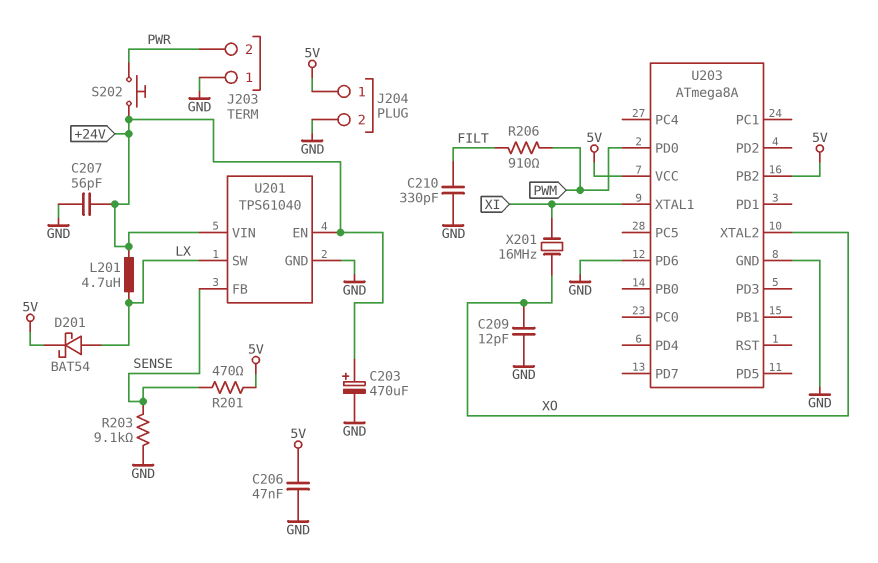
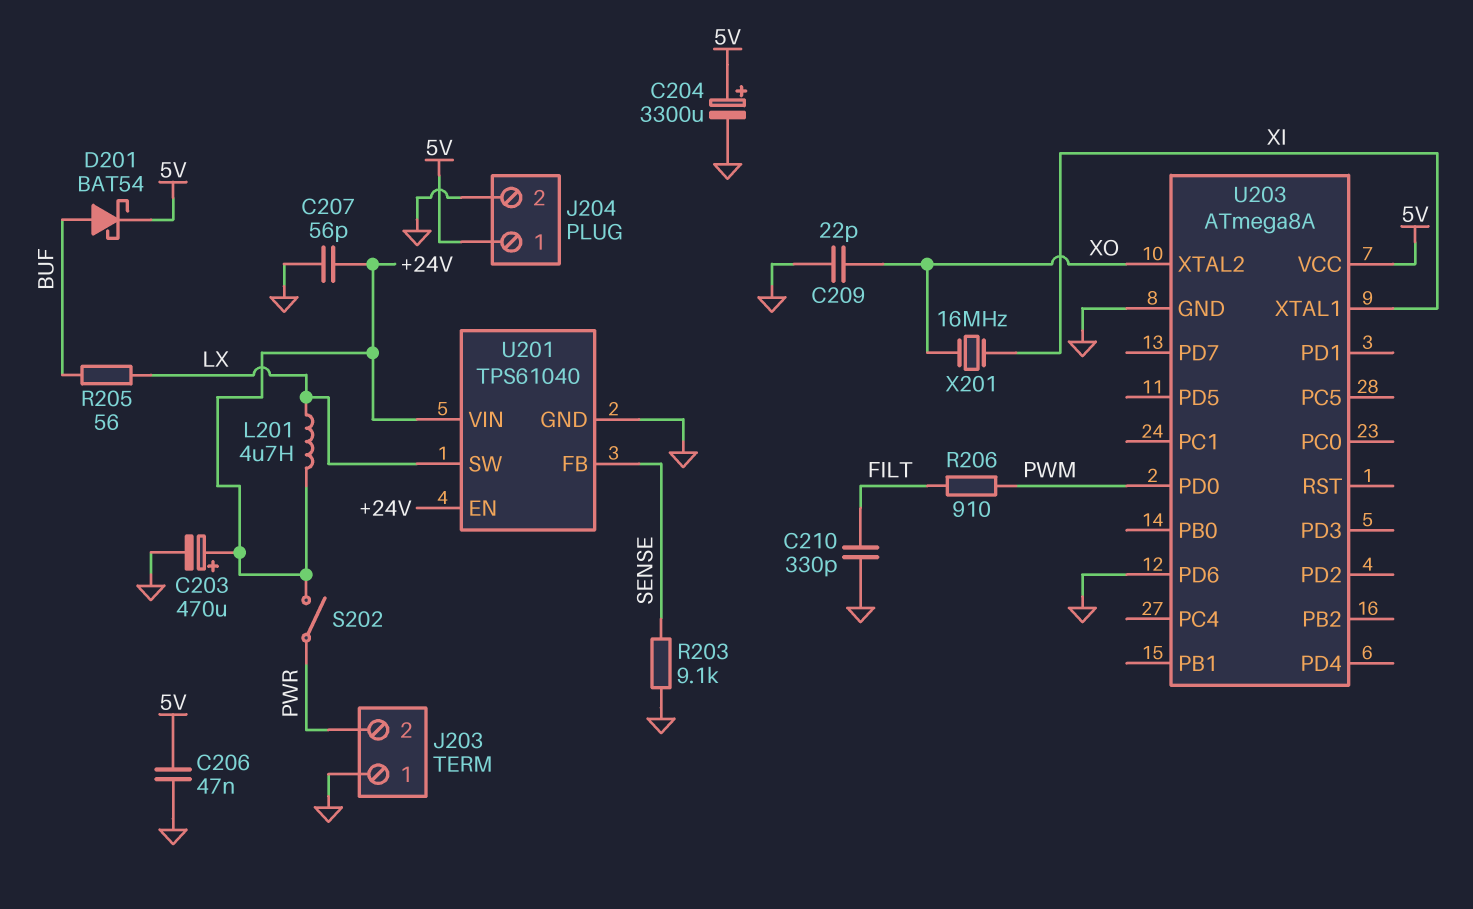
C204: none -> 3300uF (plus 5V, minus GND)
C209: 12pF (GND, XO) -> 22pF (GND, XO)
D201: schottky BAT54 (A LX, K 5V) -> schottky BAT54 (A BUF, K 5V)
R201: 470 (5V, SENSE) -> none
R205: none -> 56 (BUF, LX)
S202: button (+24V, PWR) -> switch (+24V, PWR)
U203 pin PB2: 5V -> none

